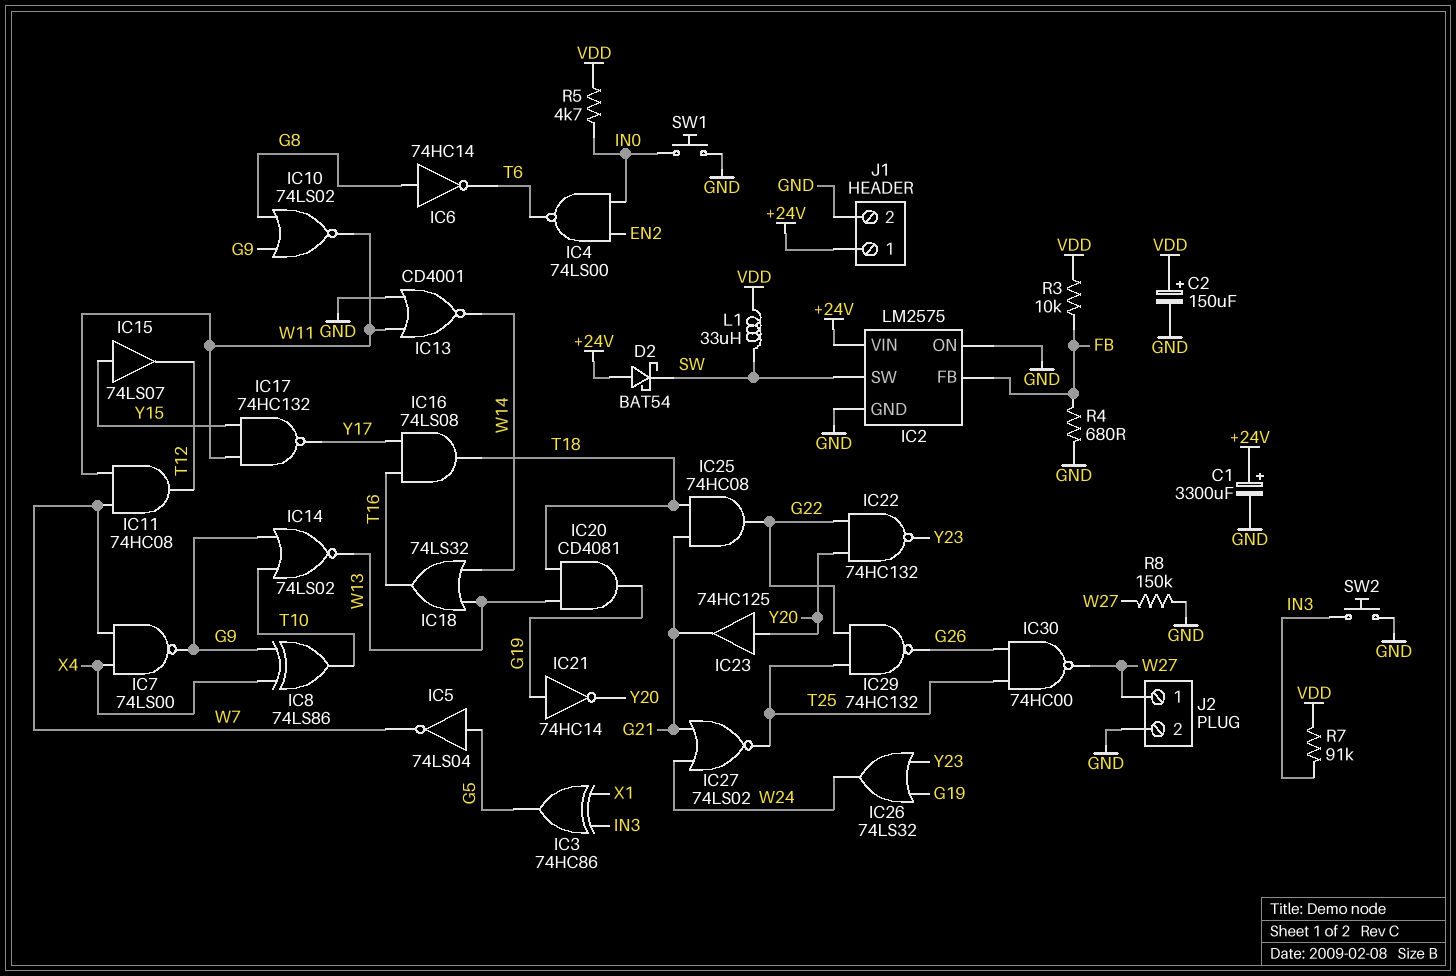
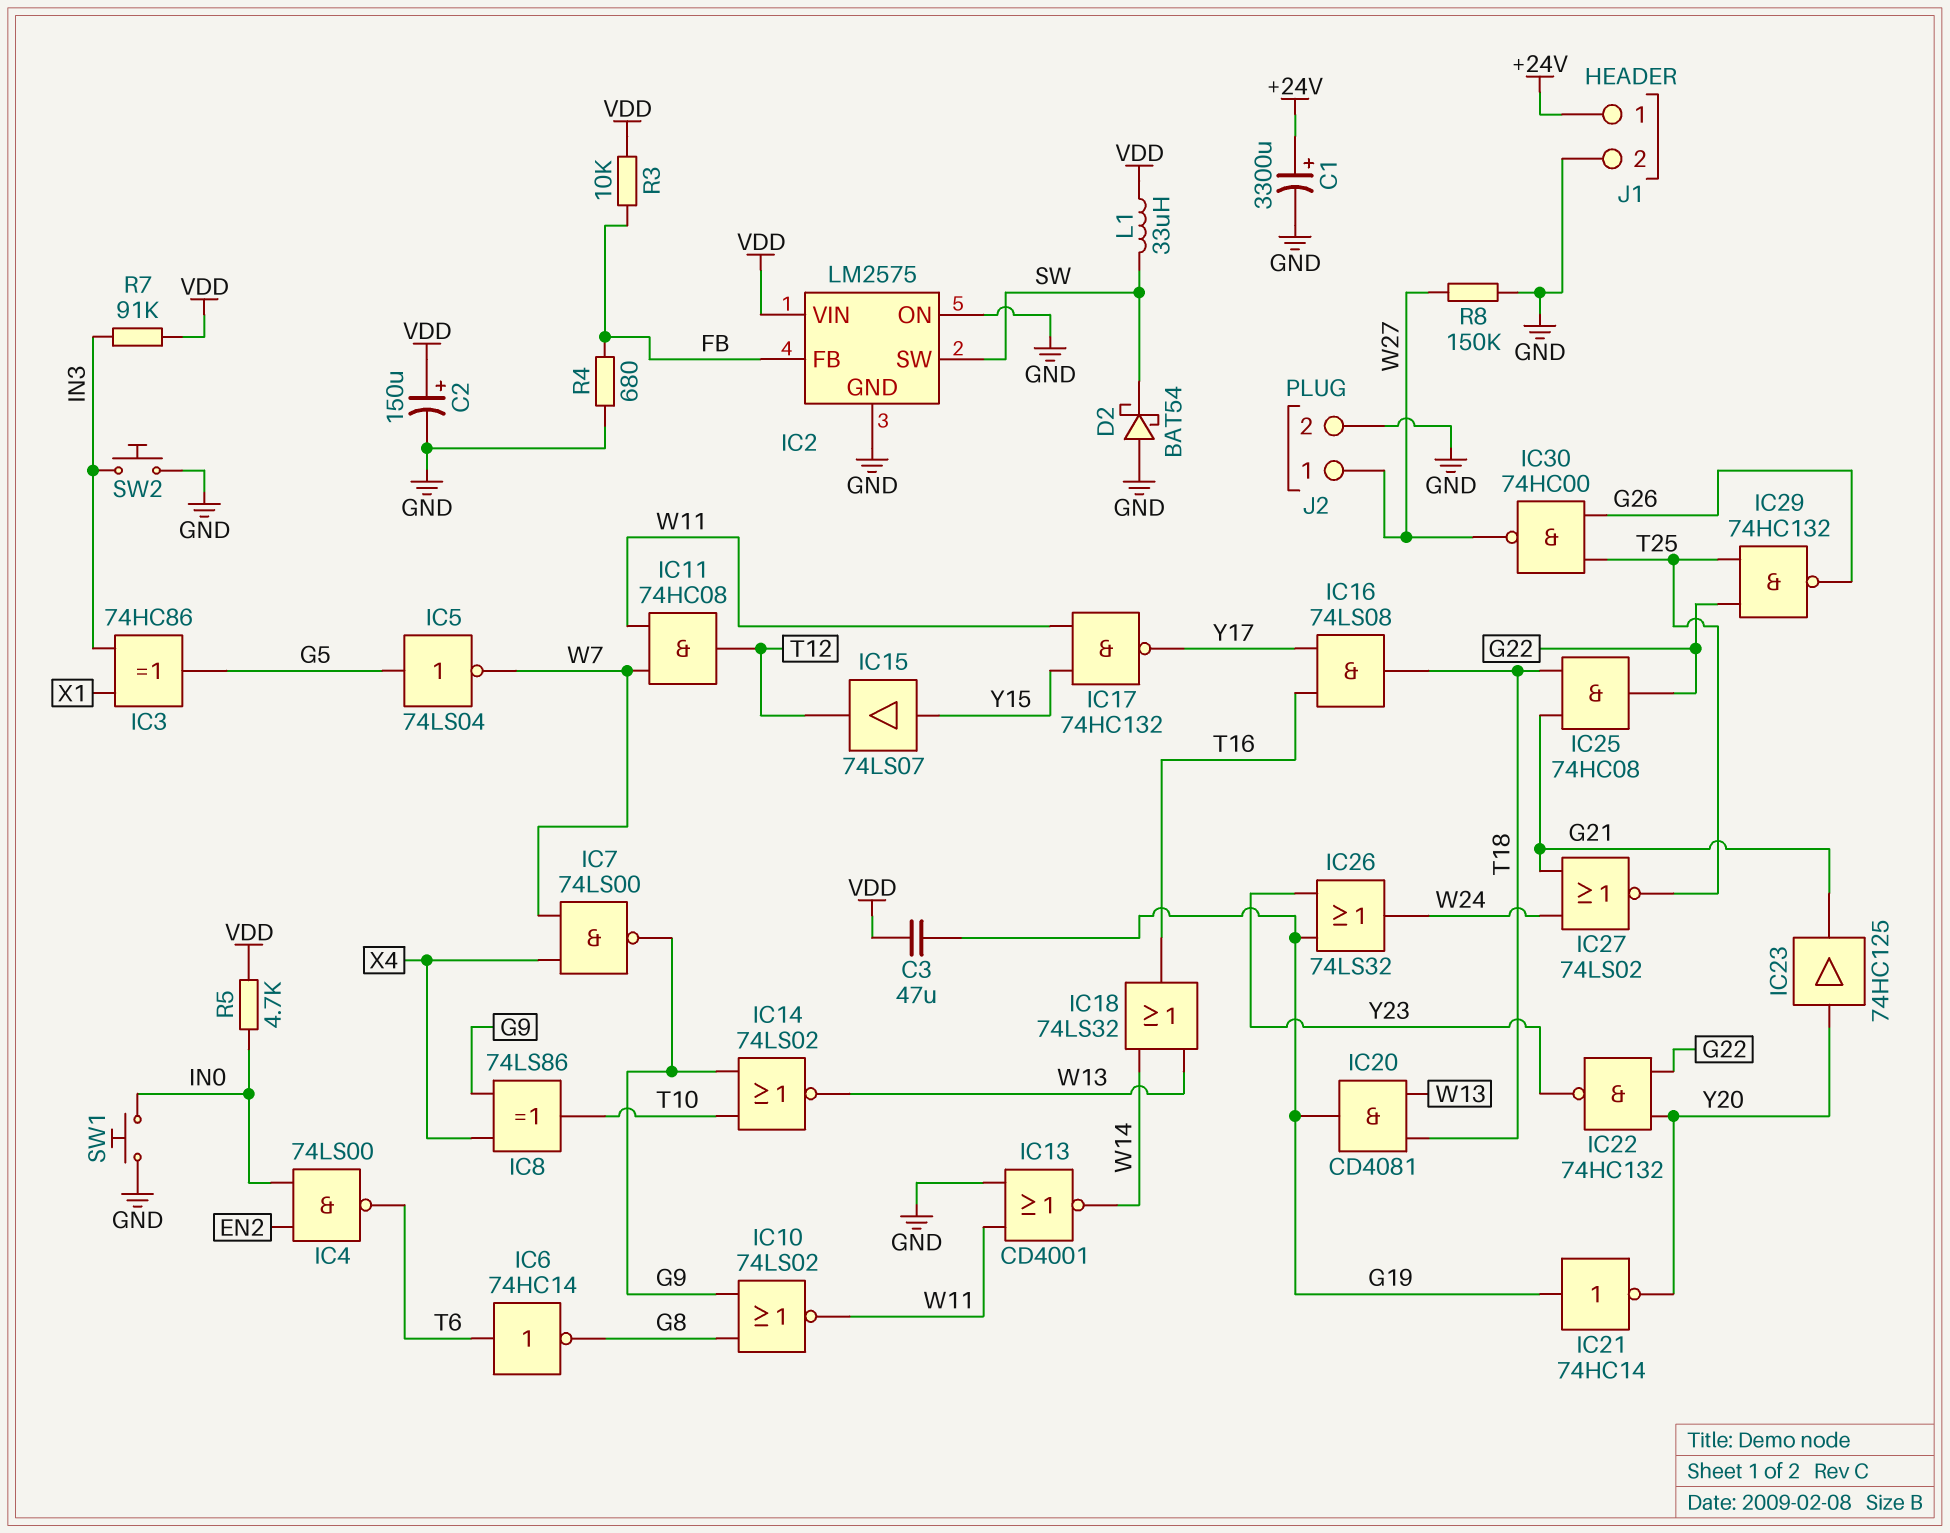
C3: none -> 47uF (G19, VDD)
D2: schottky BAT54 (A +24V, K SW) -> schottky BAT54 (A GND, K SW)
IC2 pin VIN: +24V -> VDD
IC6: NOT 74HC14 (in G8, out T6) -> NOT 74HC14 (in T6, out G8)

